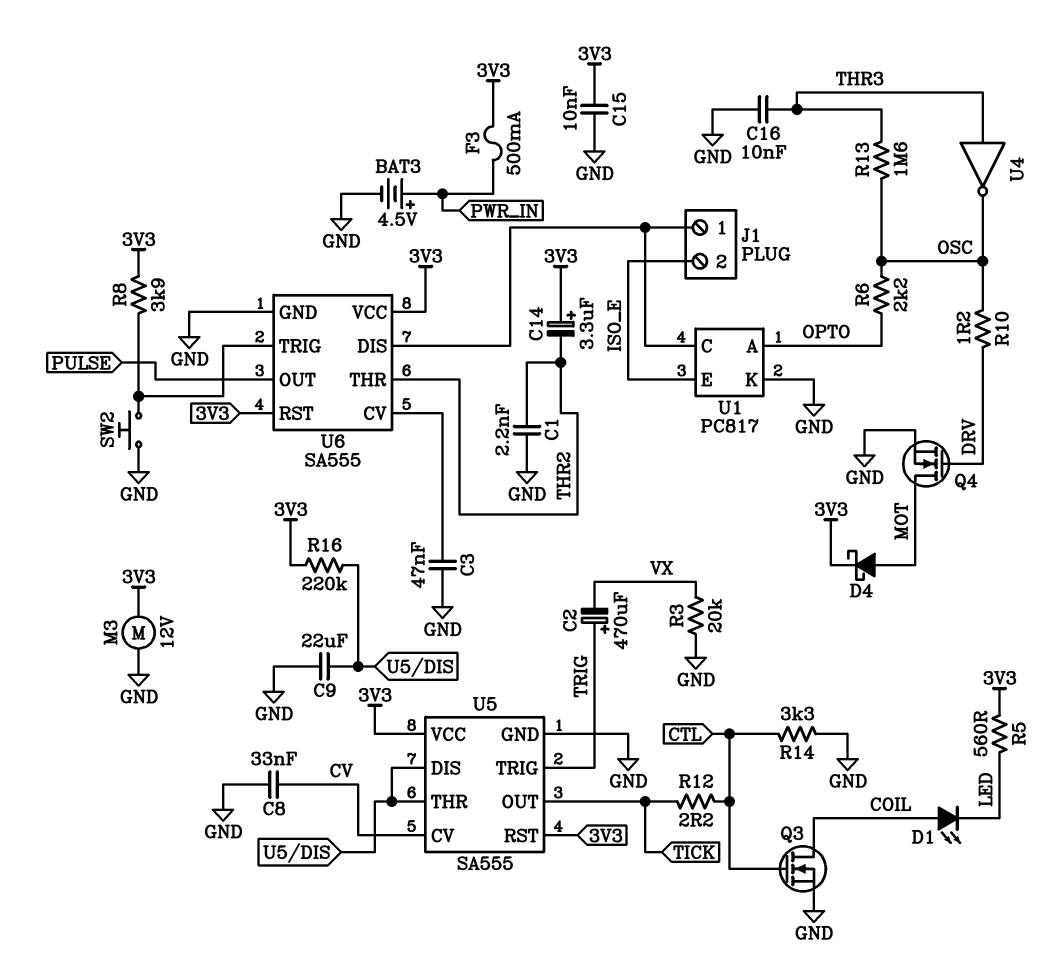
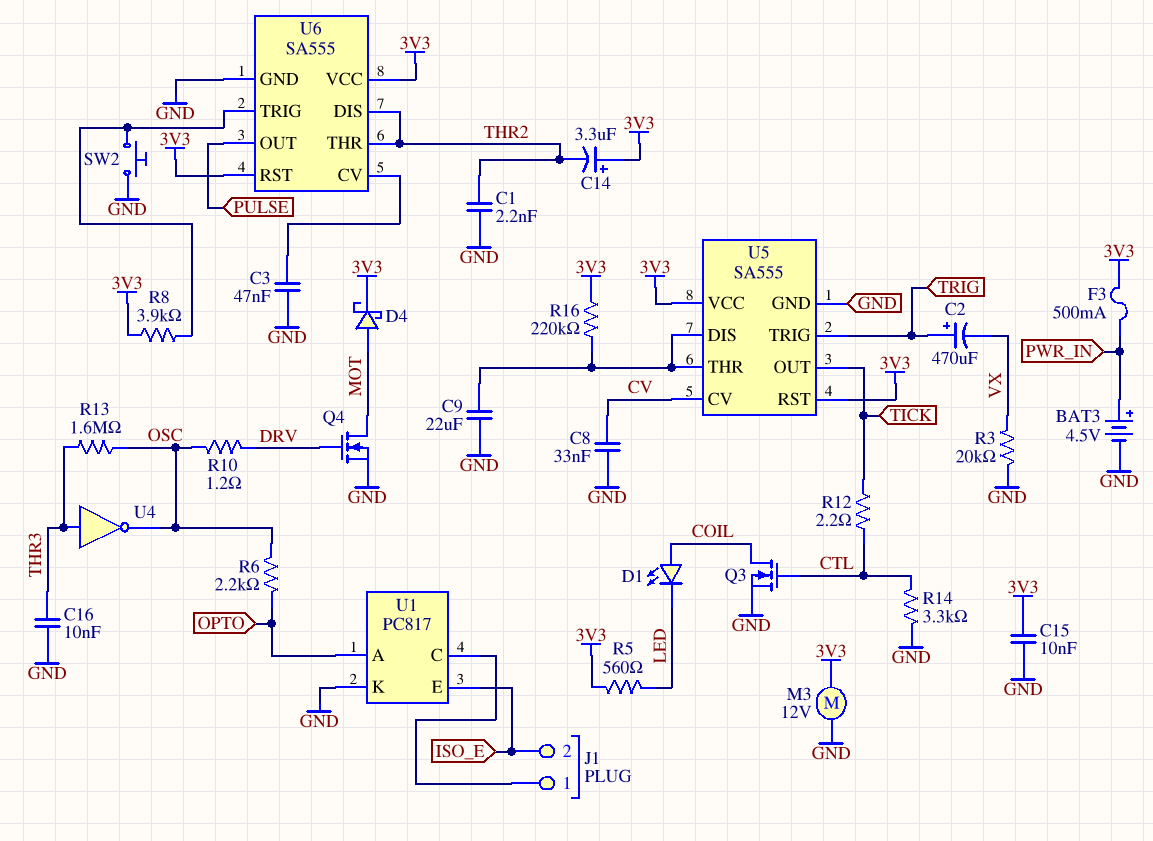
U6 pin DIS: J1/1 -> THR2

